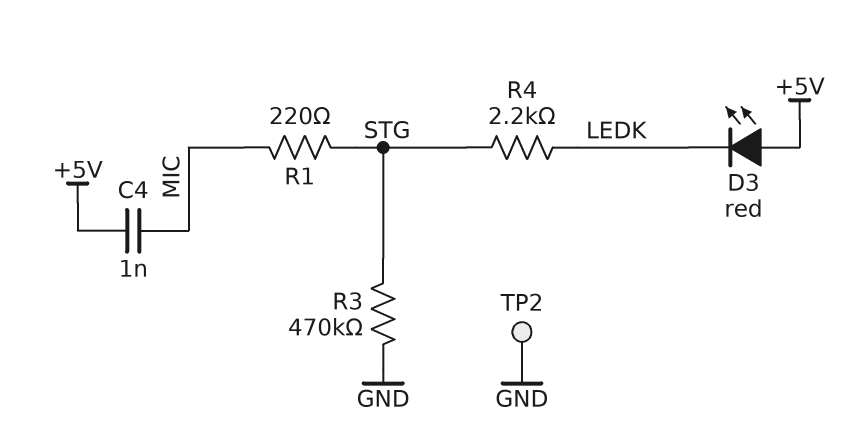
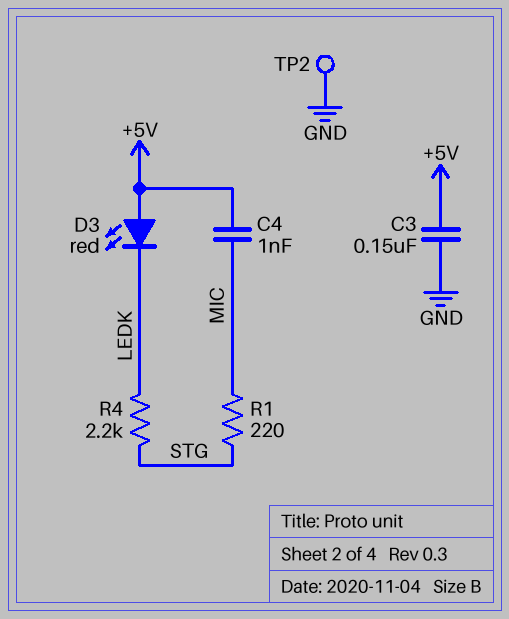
C3: none -> 150nF (+5V, GND)
R3: 470k (GND, STG) -> none

